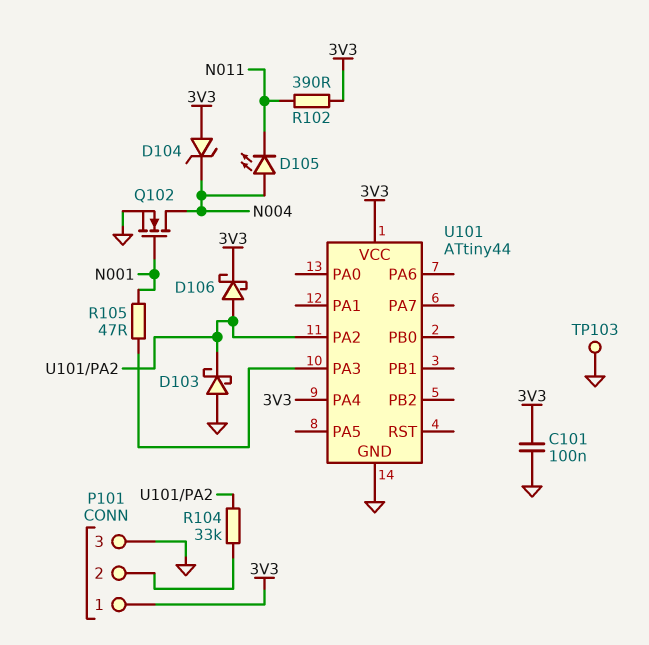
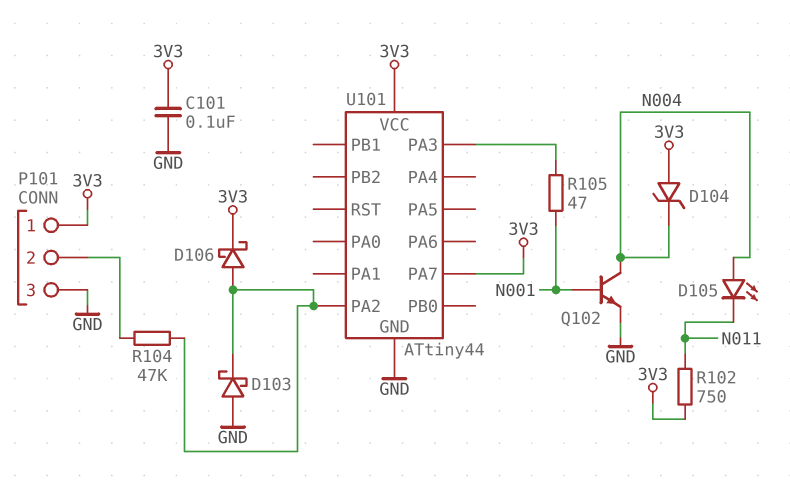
Q102: NMOS (G N001, D N004, S GND) -> NPN (B N001, C N004, E GND)
R102: 390 (3V3, N011) -> 750 (3V3, N011)
R104: 33k (P101/2, U101/PA2) -> 47k (P101/2, U101/PA2)
TP103: test point (GND) -> none
U101 pin PA4: 3V3 -> none
U101 pin PA7: none -> 3V3

